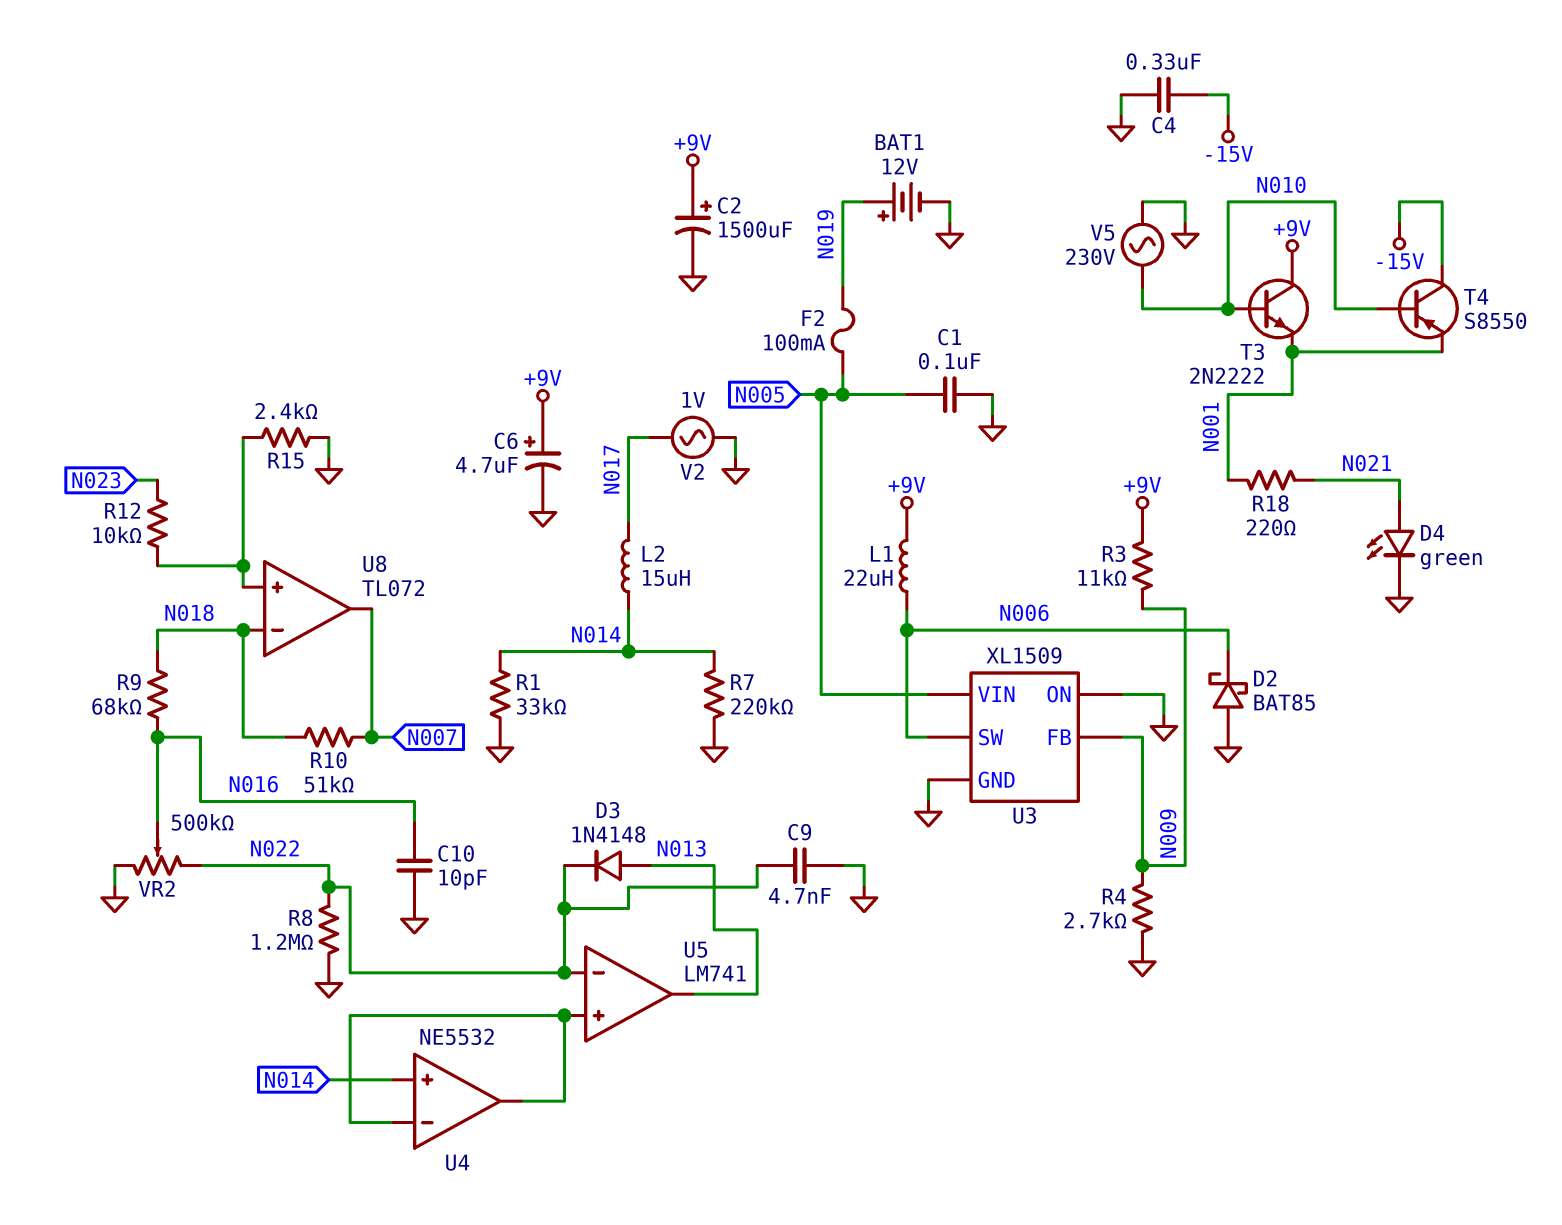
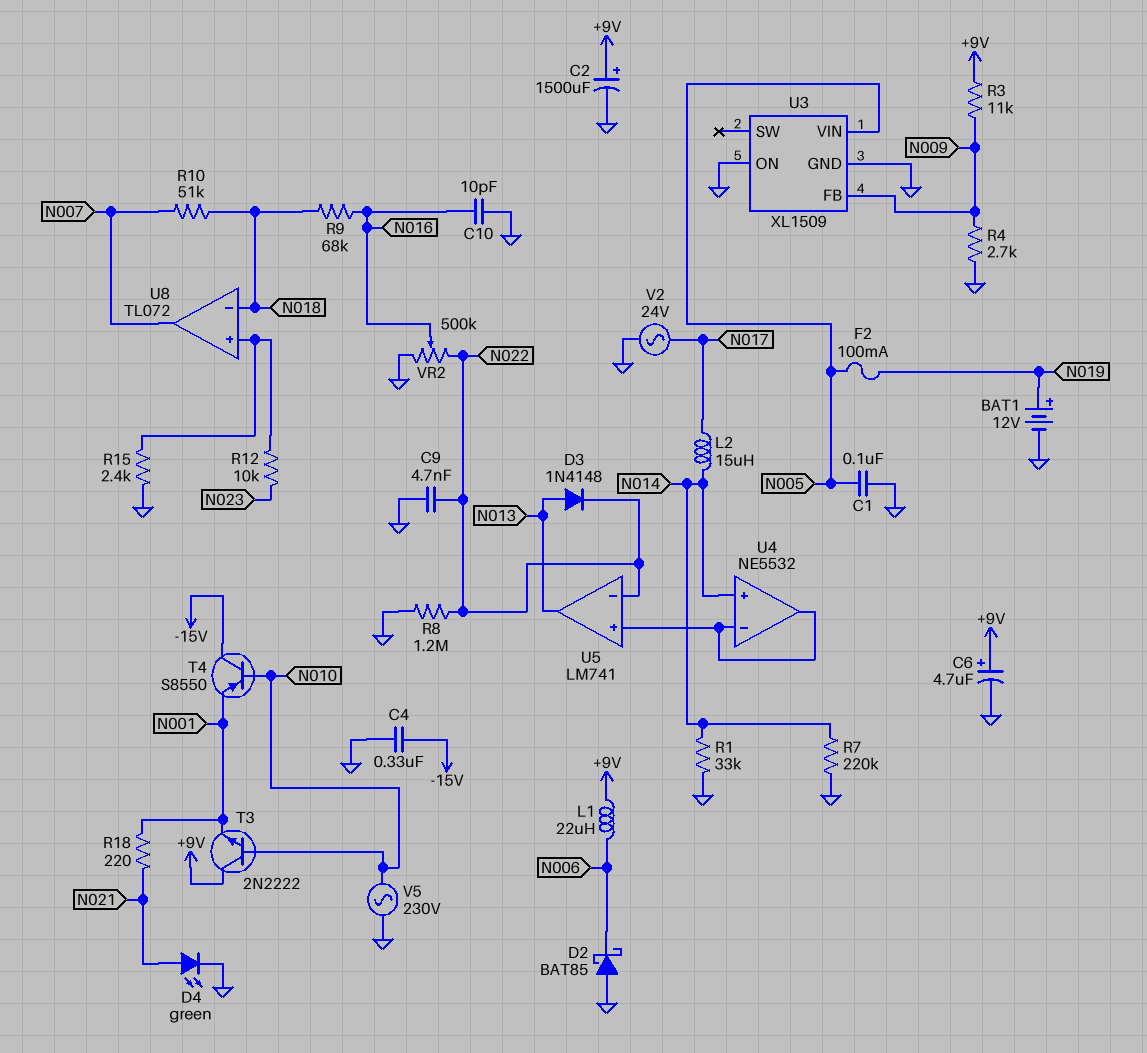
U3 pin SW: N006 -> none
V2: AC 1V (GND, N017) -> AC 24V (GND, N017)

